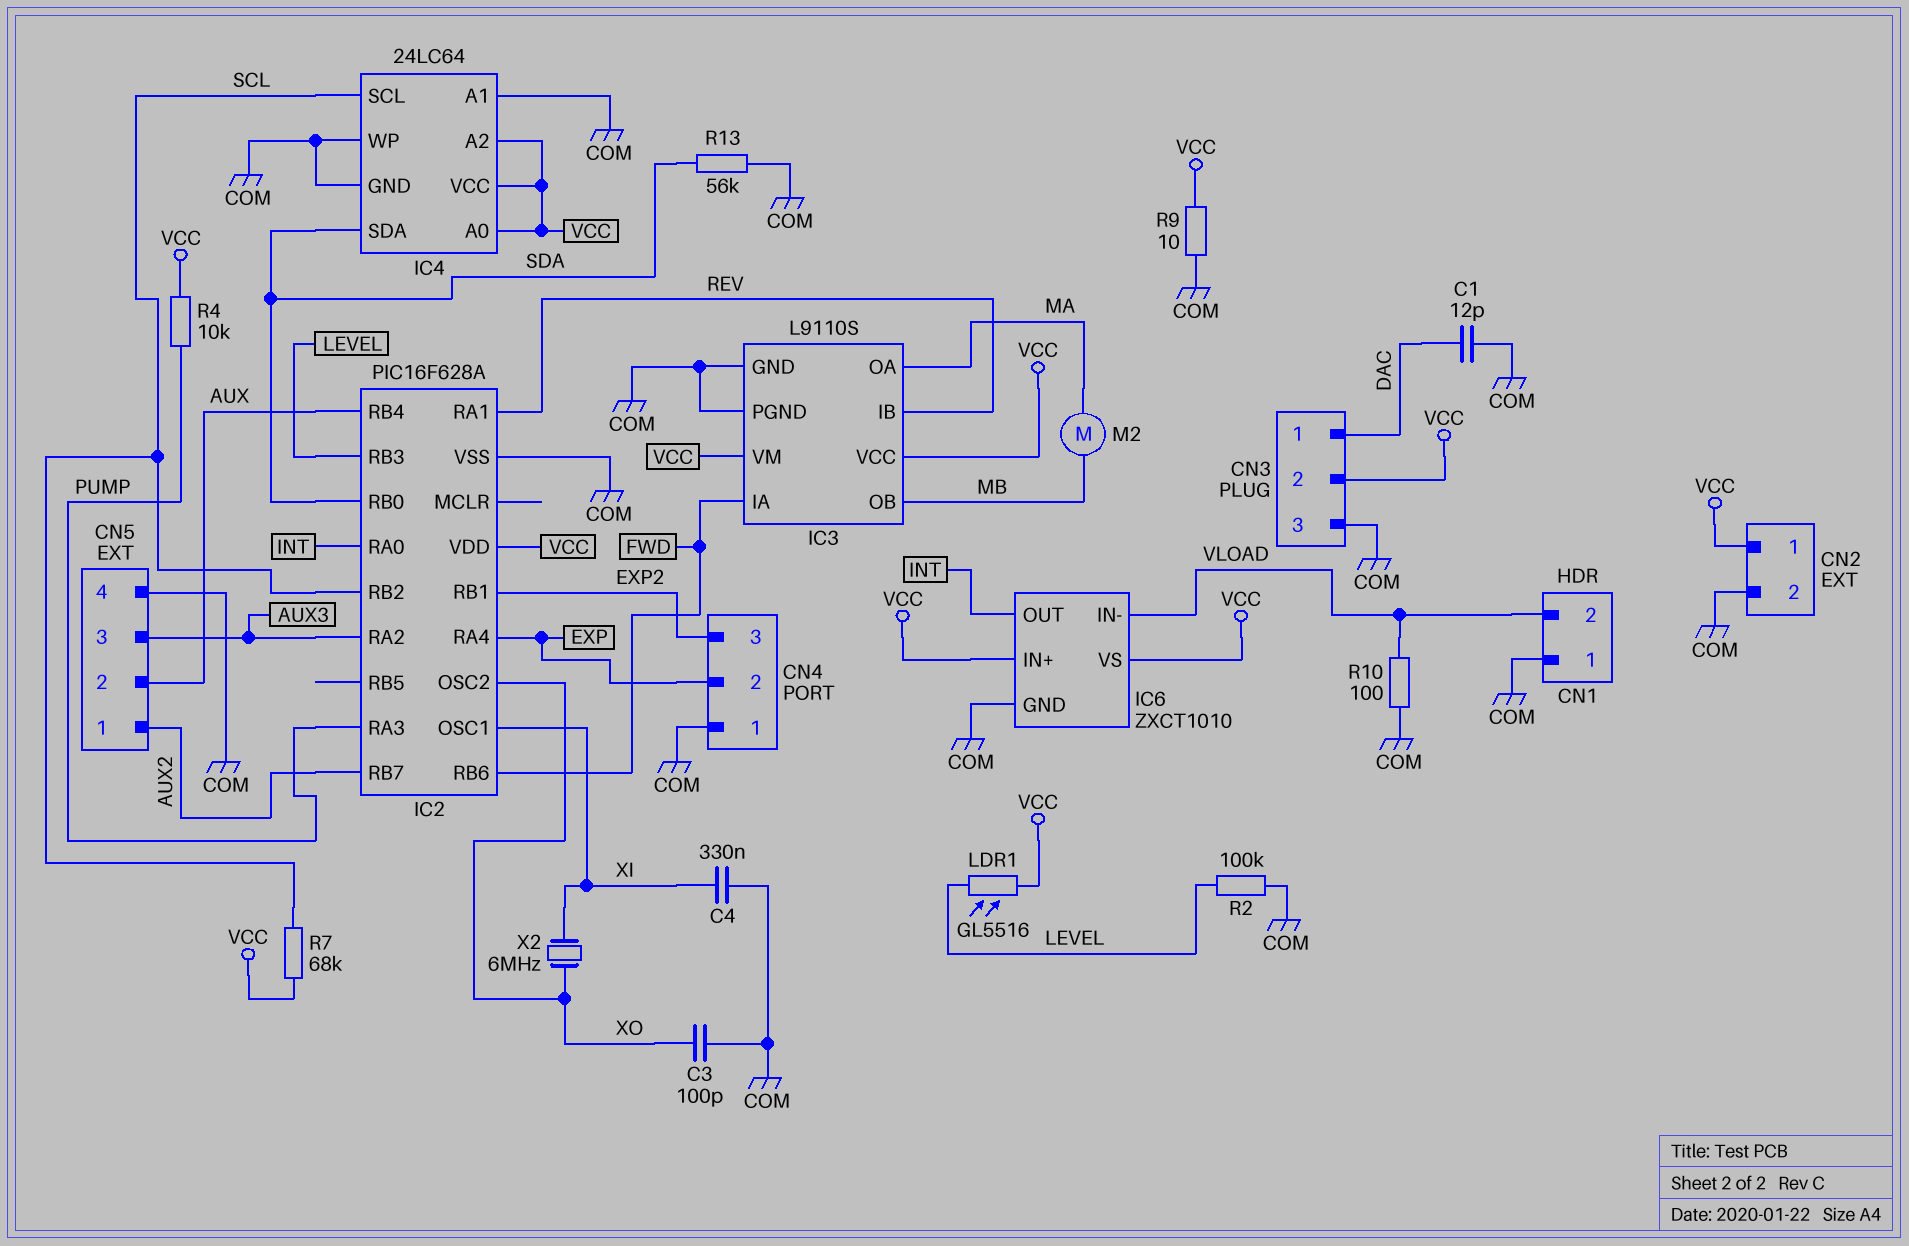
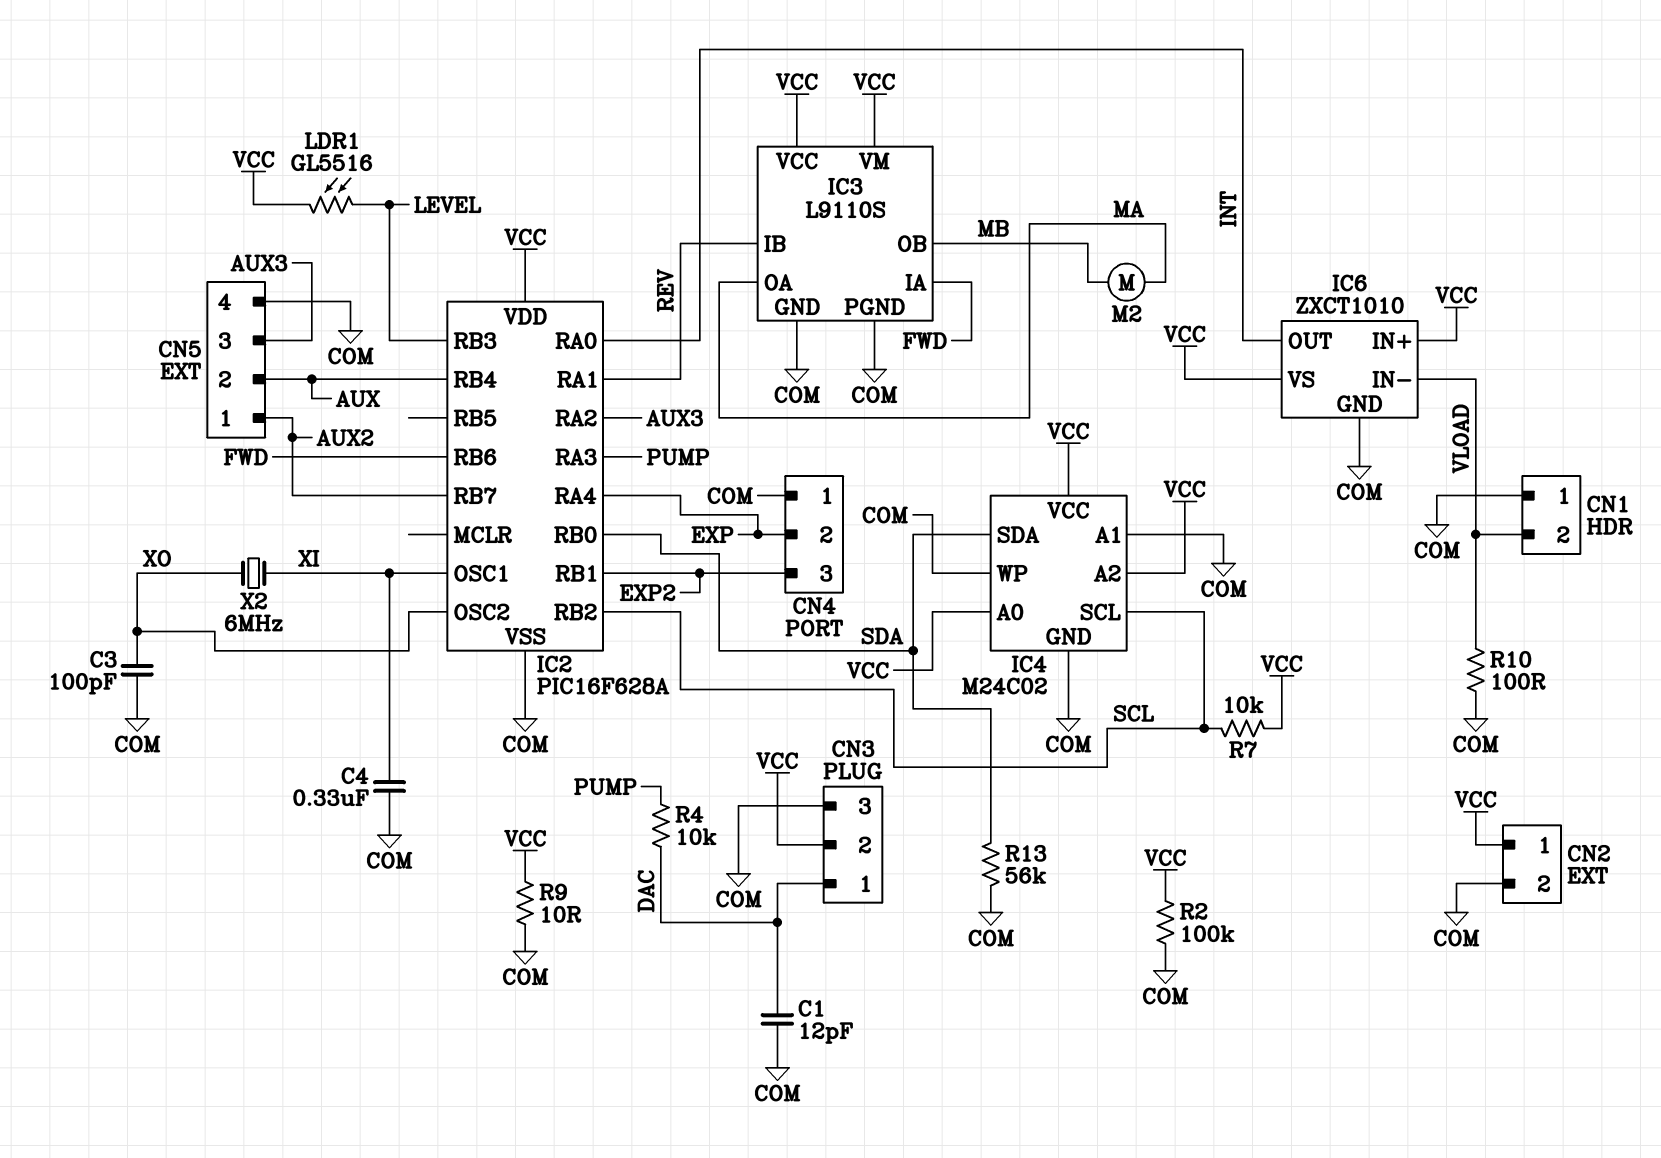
IC4: 24LC64 -> M24C02
R2: 100k (COM, LEVEL) -> 100k (COM, VCC)
R4: 10k (PUMP, VCC) -> 10k (DAC, PUMP)
R7: 68k (SCL, VCC) -> 10k (SCL, VCC)

